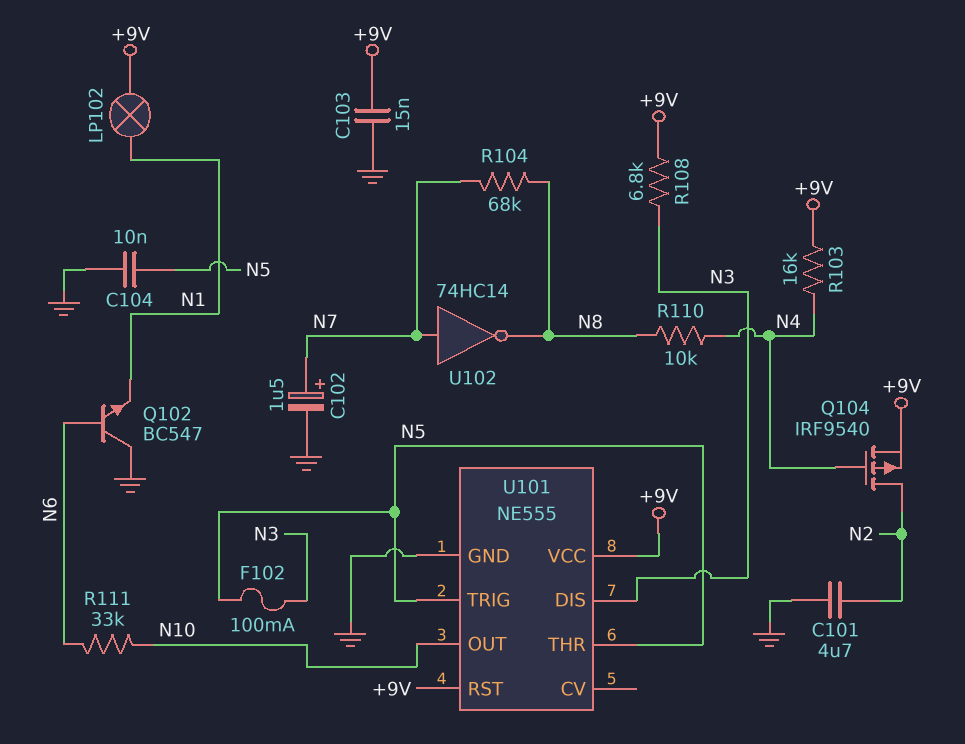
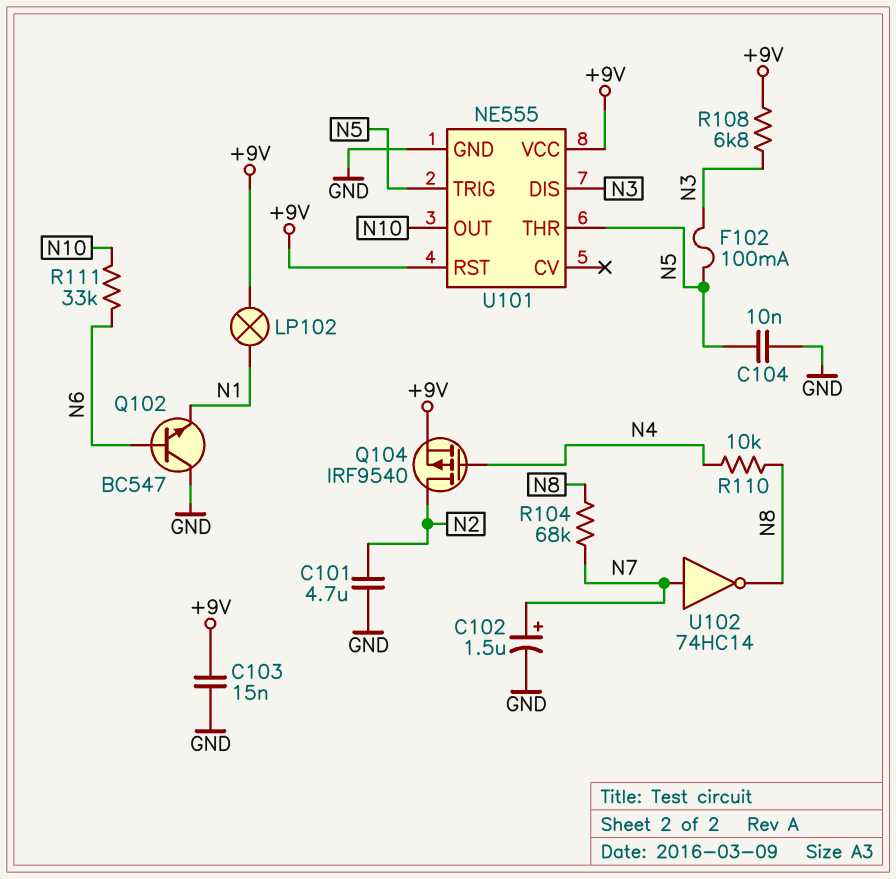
R103: 16k (+9V, N4) -> none

